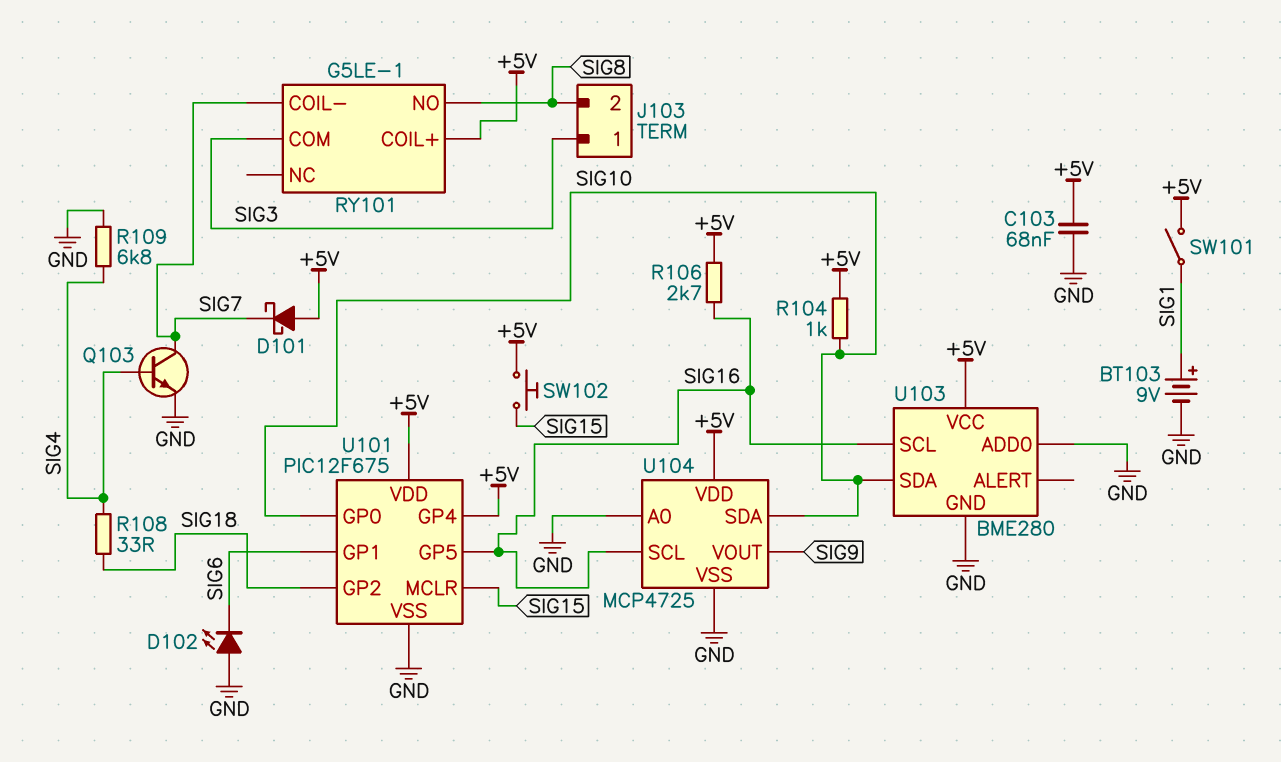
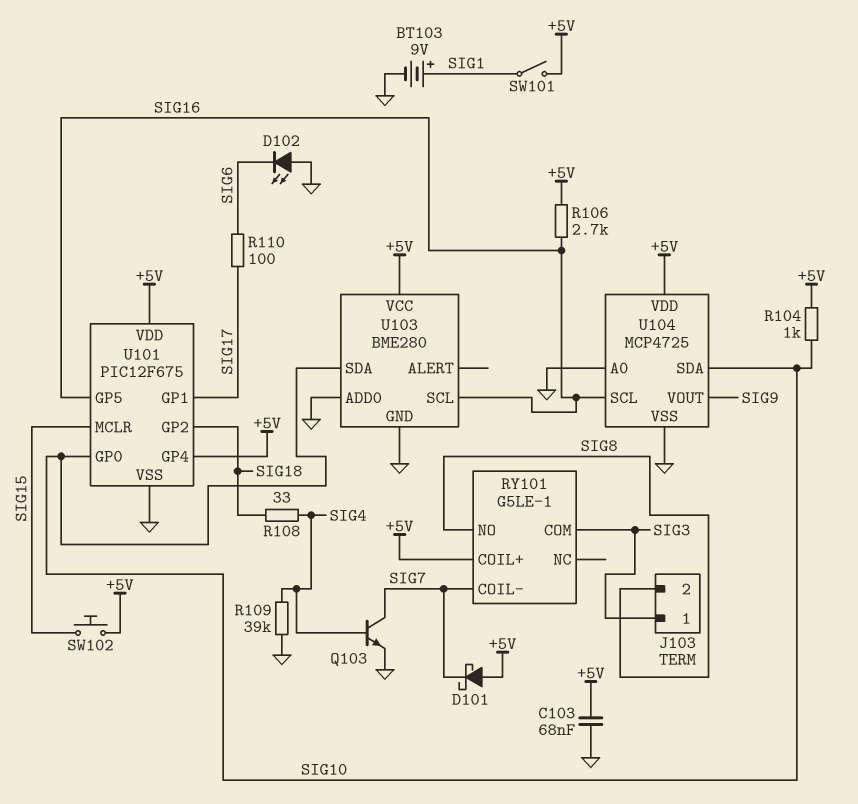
R109: 6.8k (GND, SIG4) -> 39k (GND, SIG4)
R110: none -> 100 (SIG6, SIG17)
U101 pin GP1: SIG6 -> SIG17

